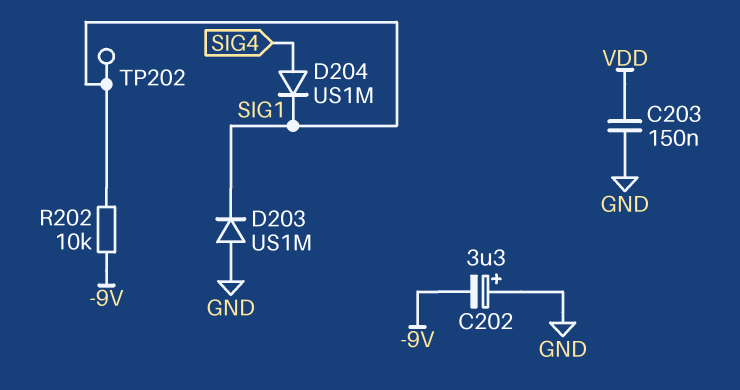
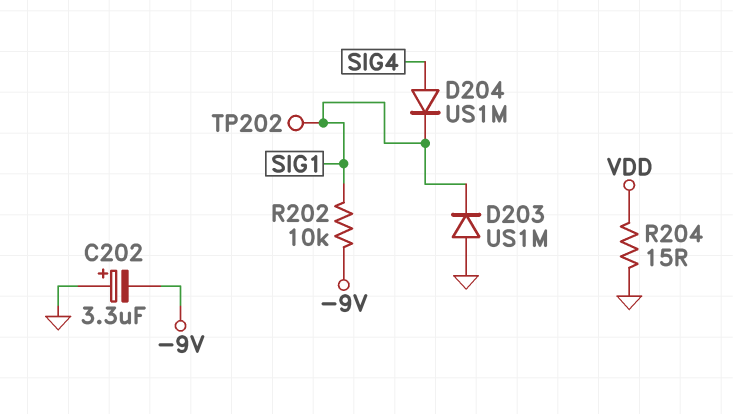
C203: 150nF (GND, VDD) -> none
R204: none -> 15 (GND, VDD)

